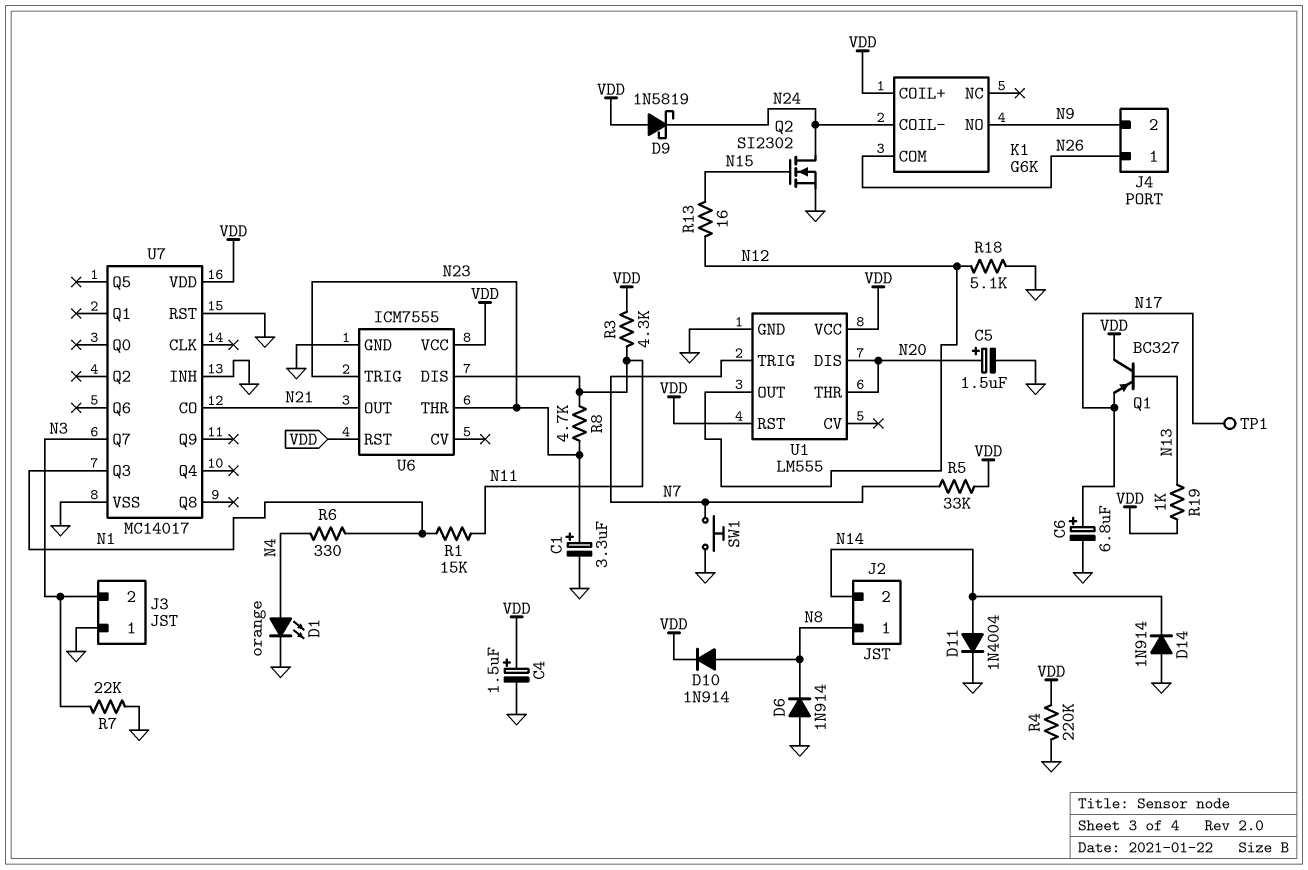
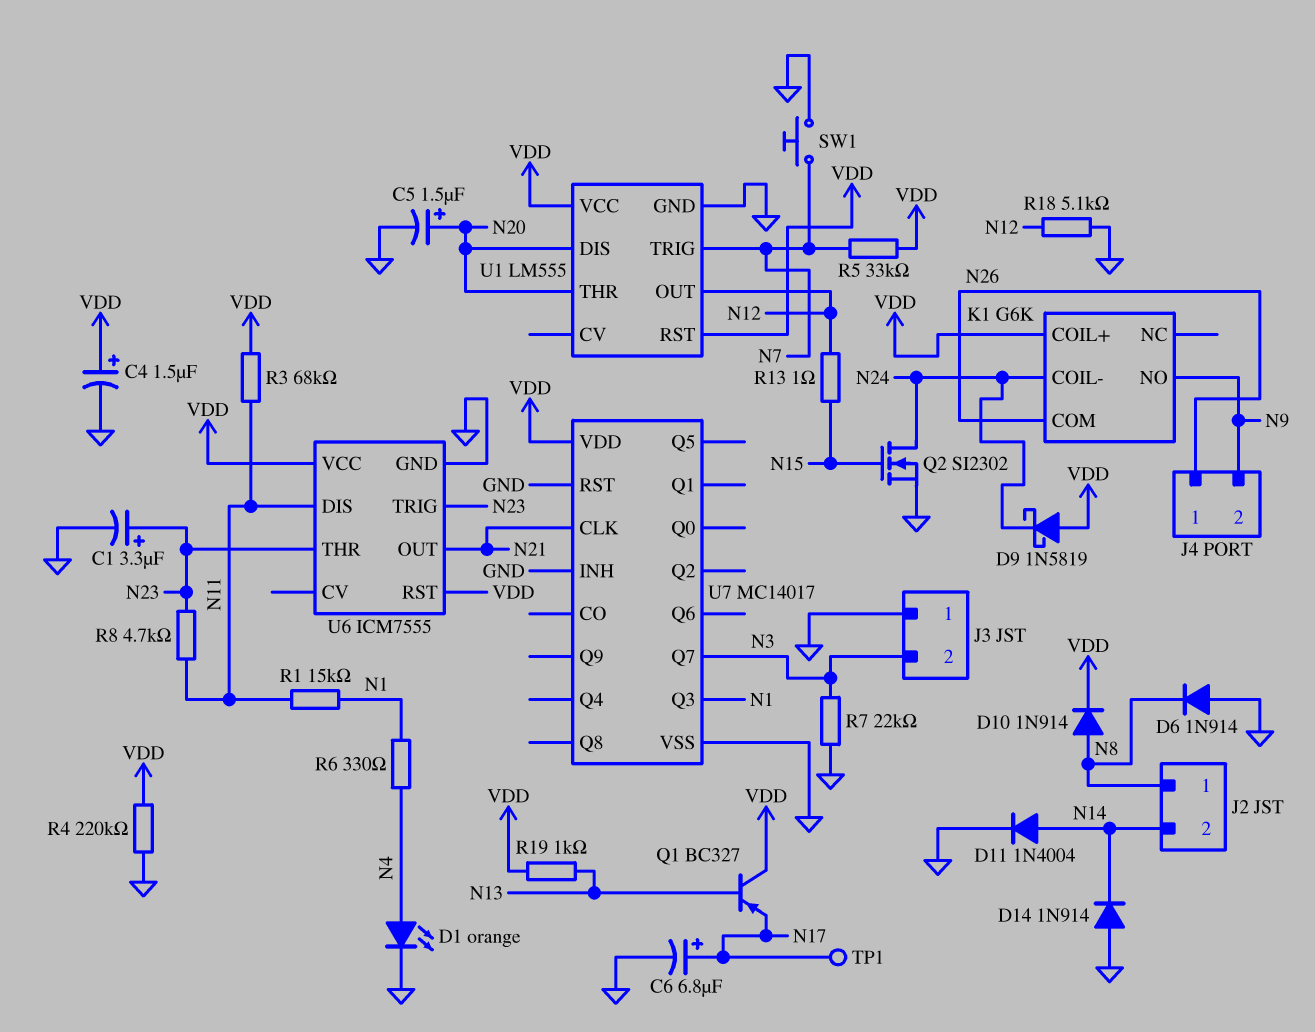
R3: 4.3k (N11, VDD) -> 68k (N11, VDD)
R13: 16 (N12, N15) -> 1 (N12, N15)
U7 pin CLK: none -> N21
U7 pin CO: N21 -> none

